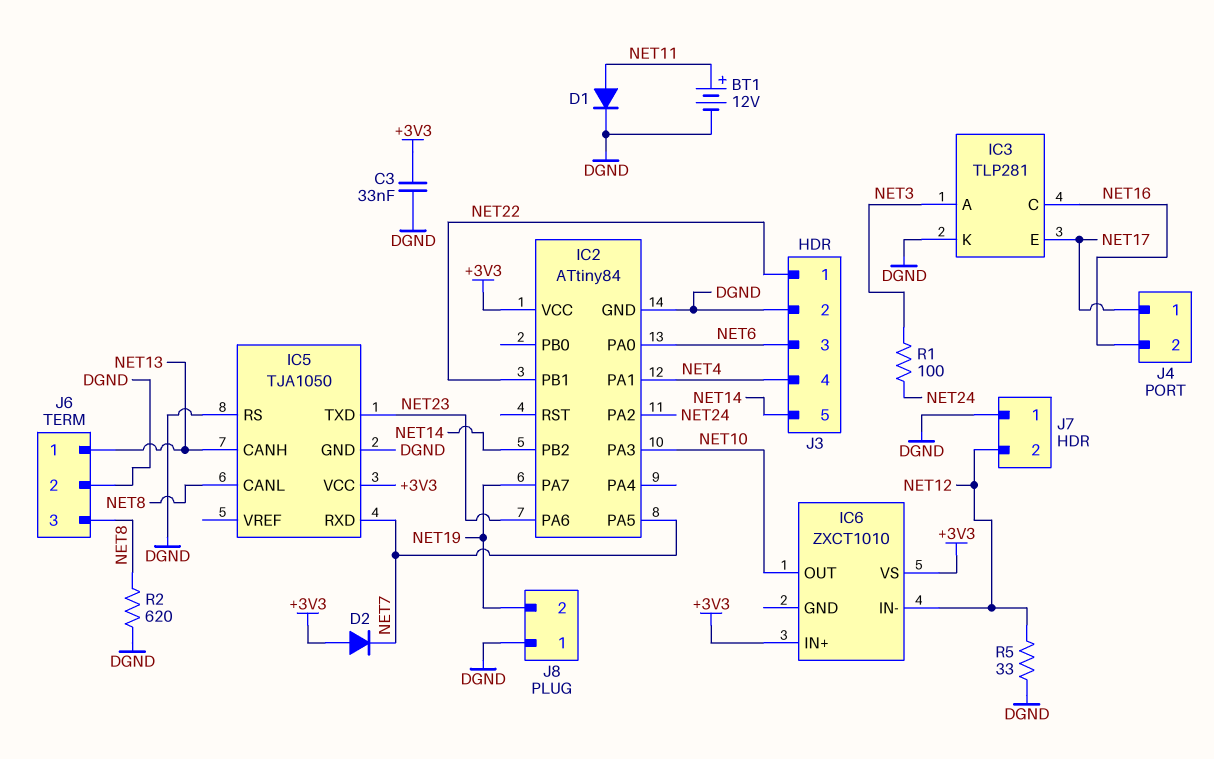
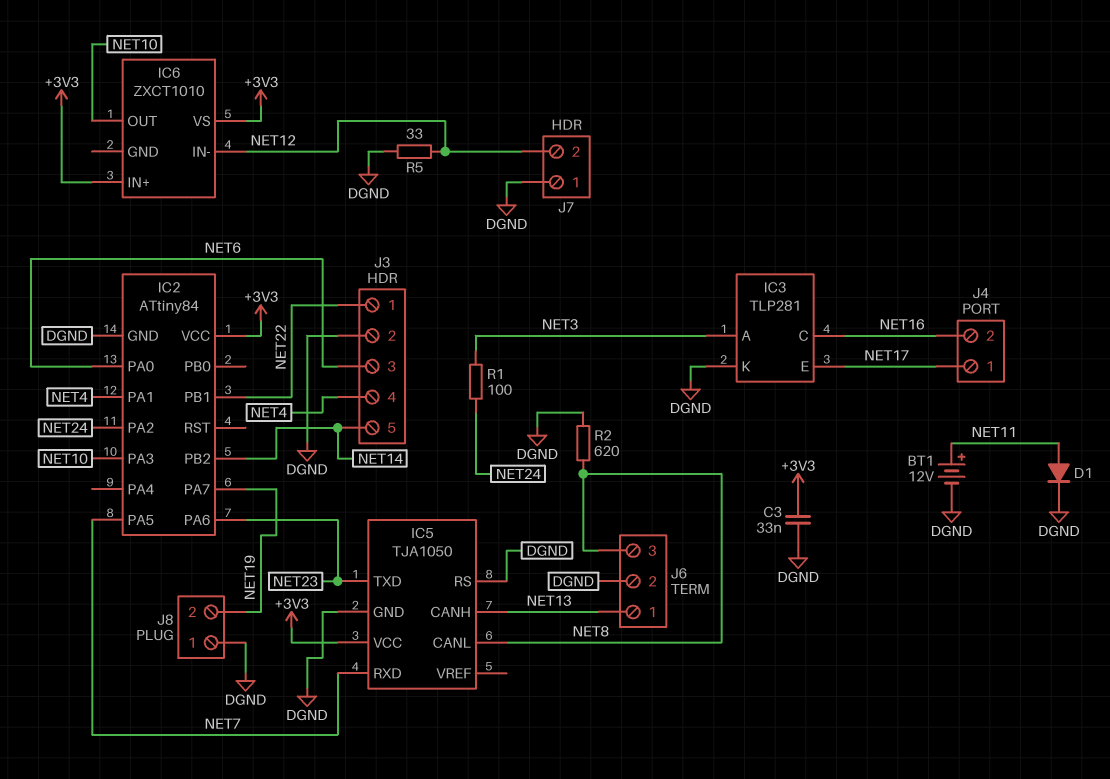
D2: diode (A +3V3, K NET7) -> none

